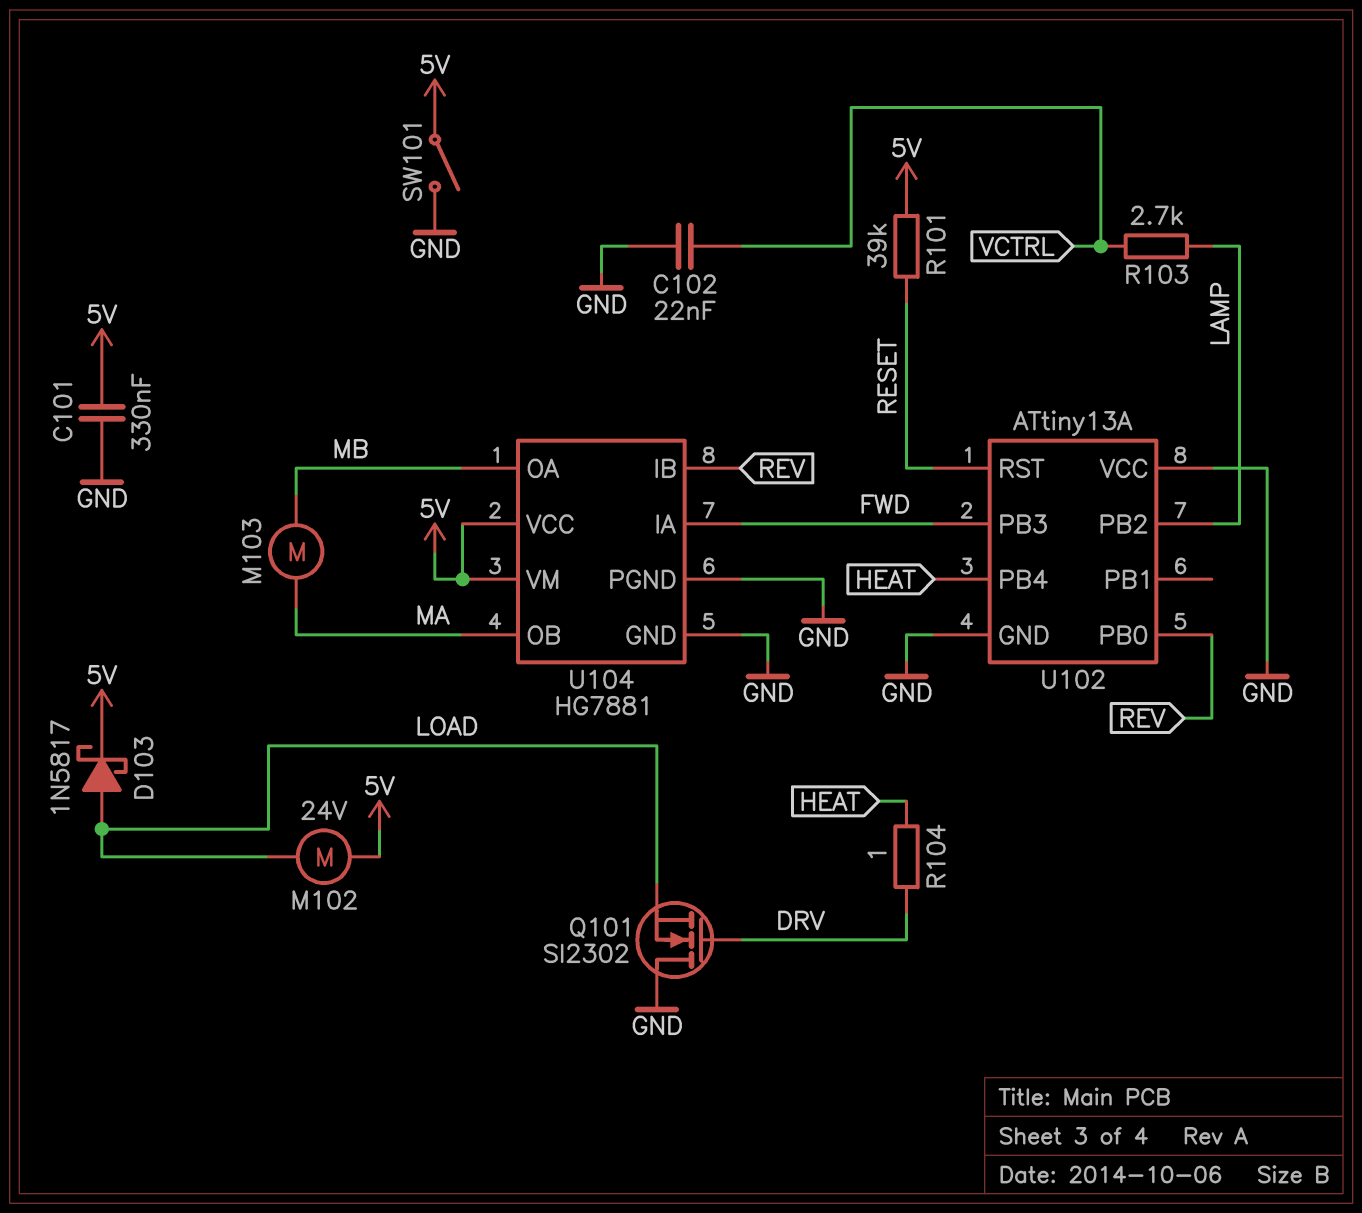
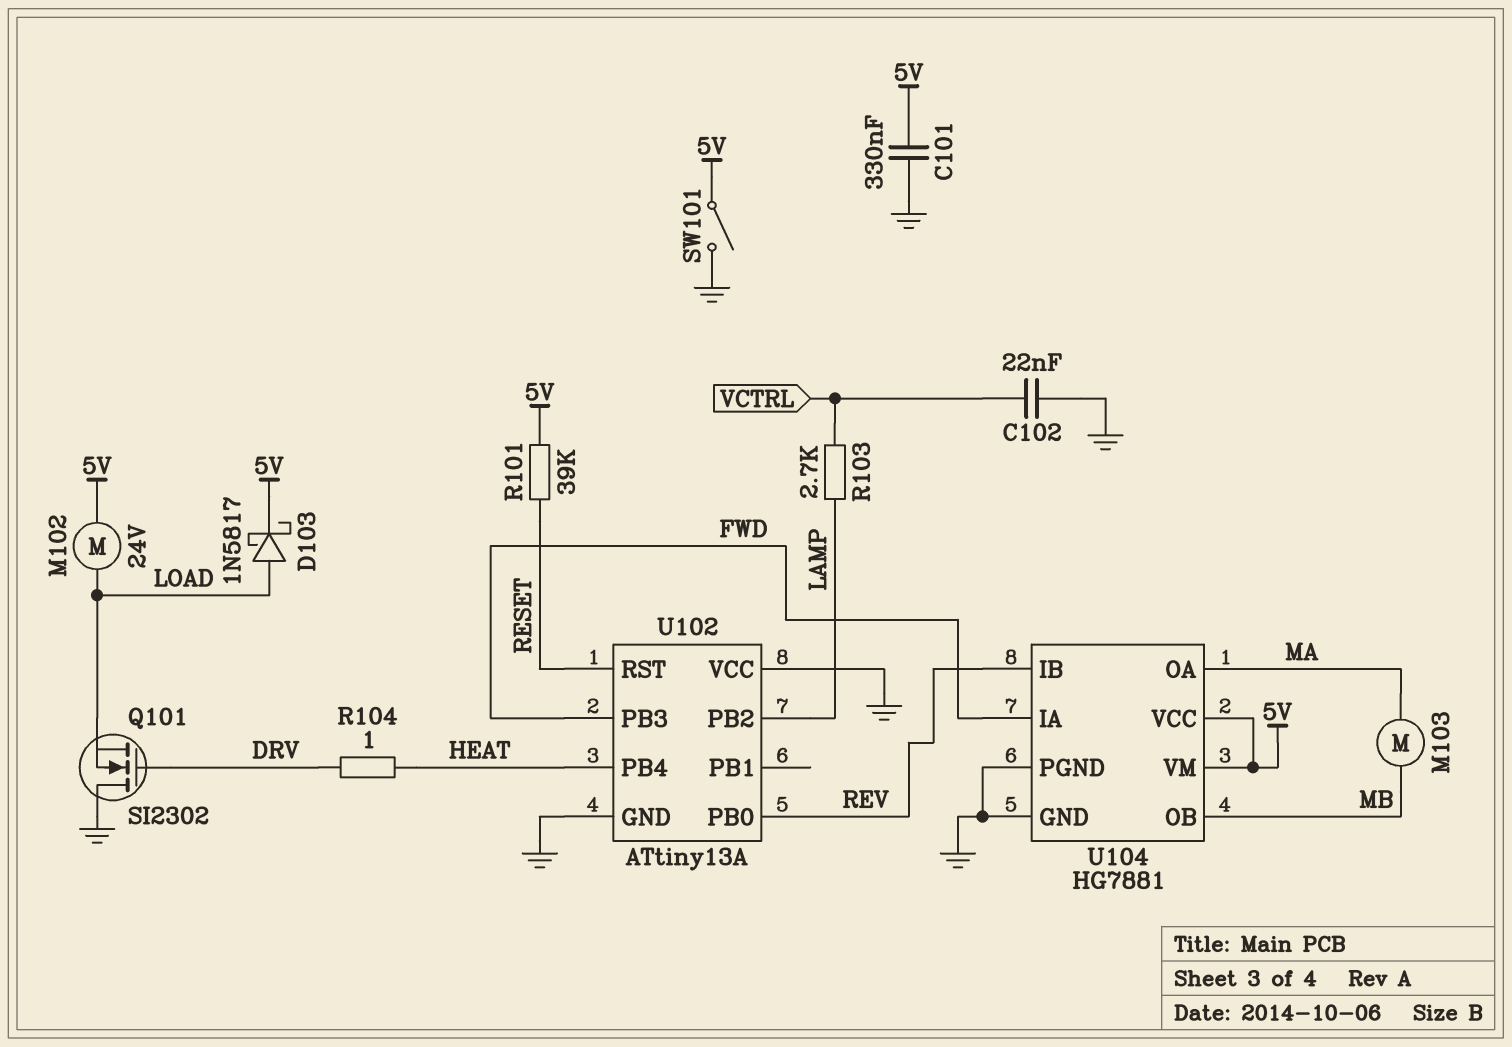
U104 pin OA: MB -> MA
U104 pin OB: MA -> MB

